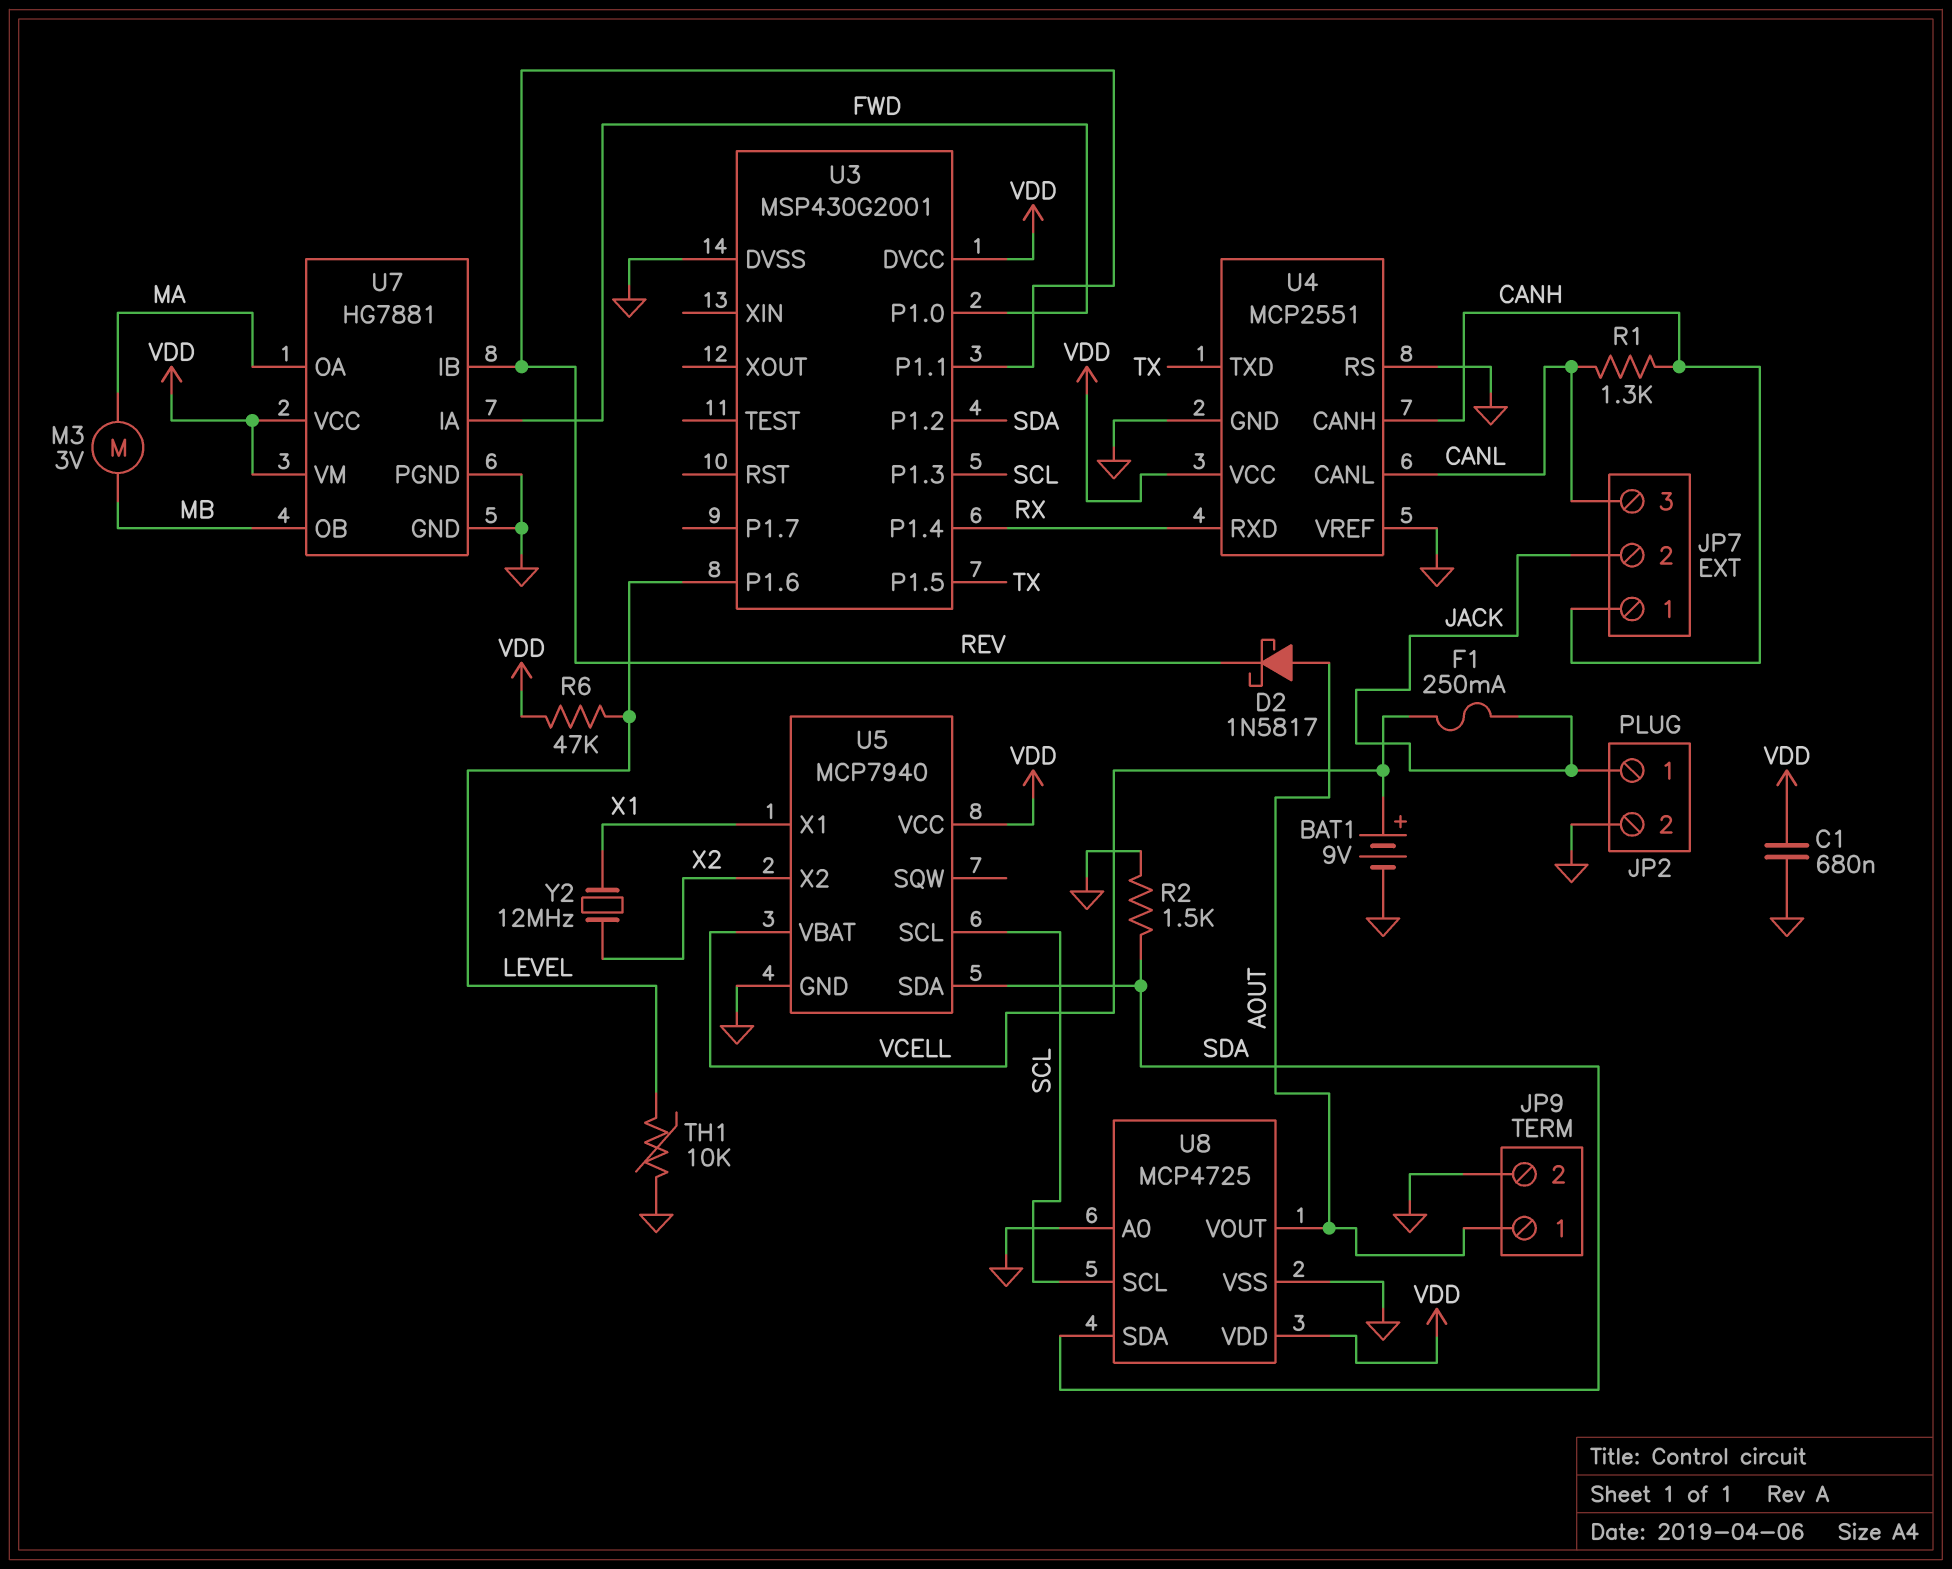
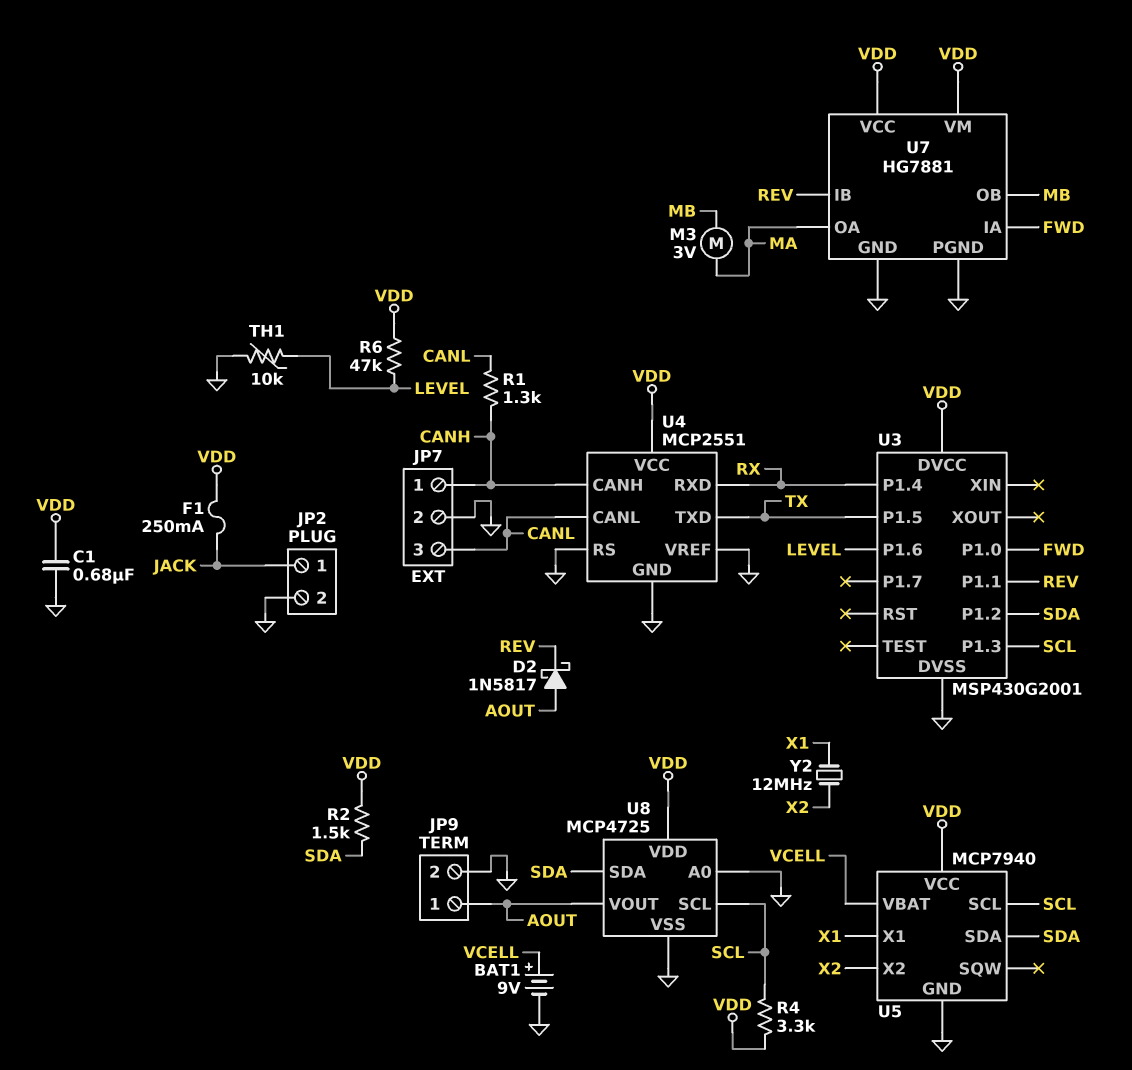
F1: 250mA (JACK, VCELL) -> 250mA (JACK, VDD)
JP7 pin 2: JACK -> GND
R2: 1.5k (GND, SDA) -> 1.5k (SDA, VDD)
R4: none -> 3.3k (SCL, VDD)

